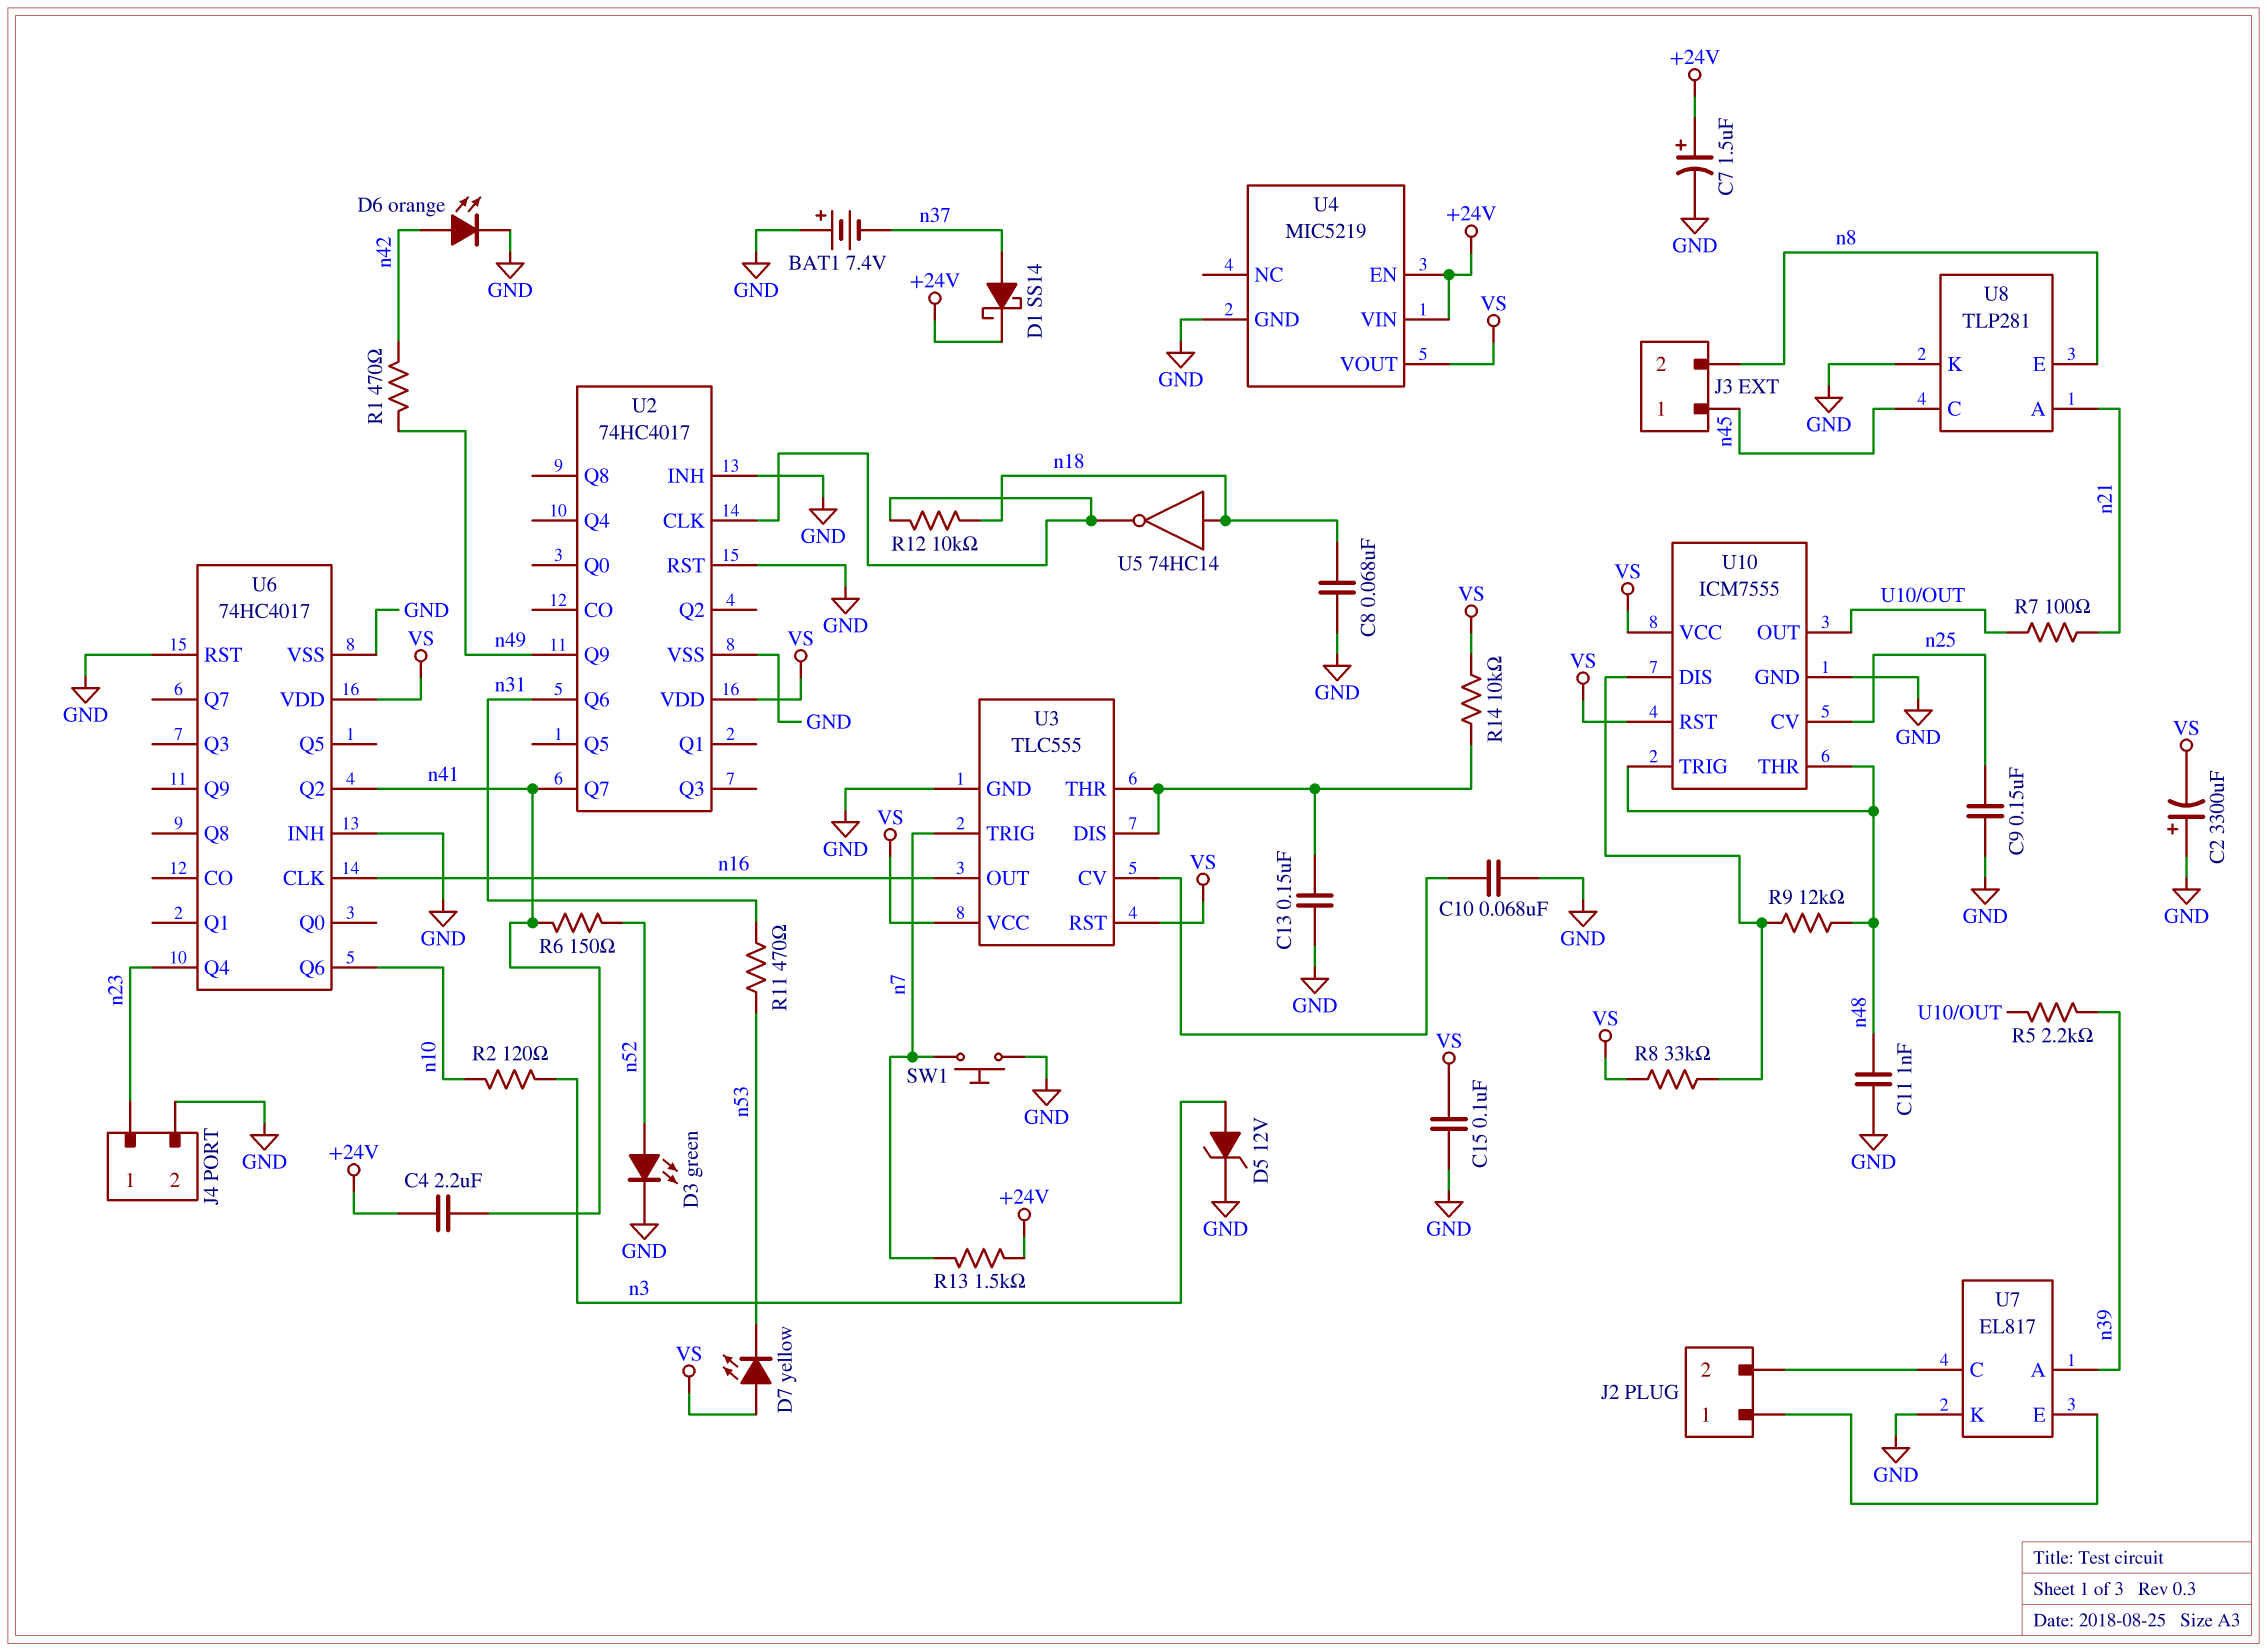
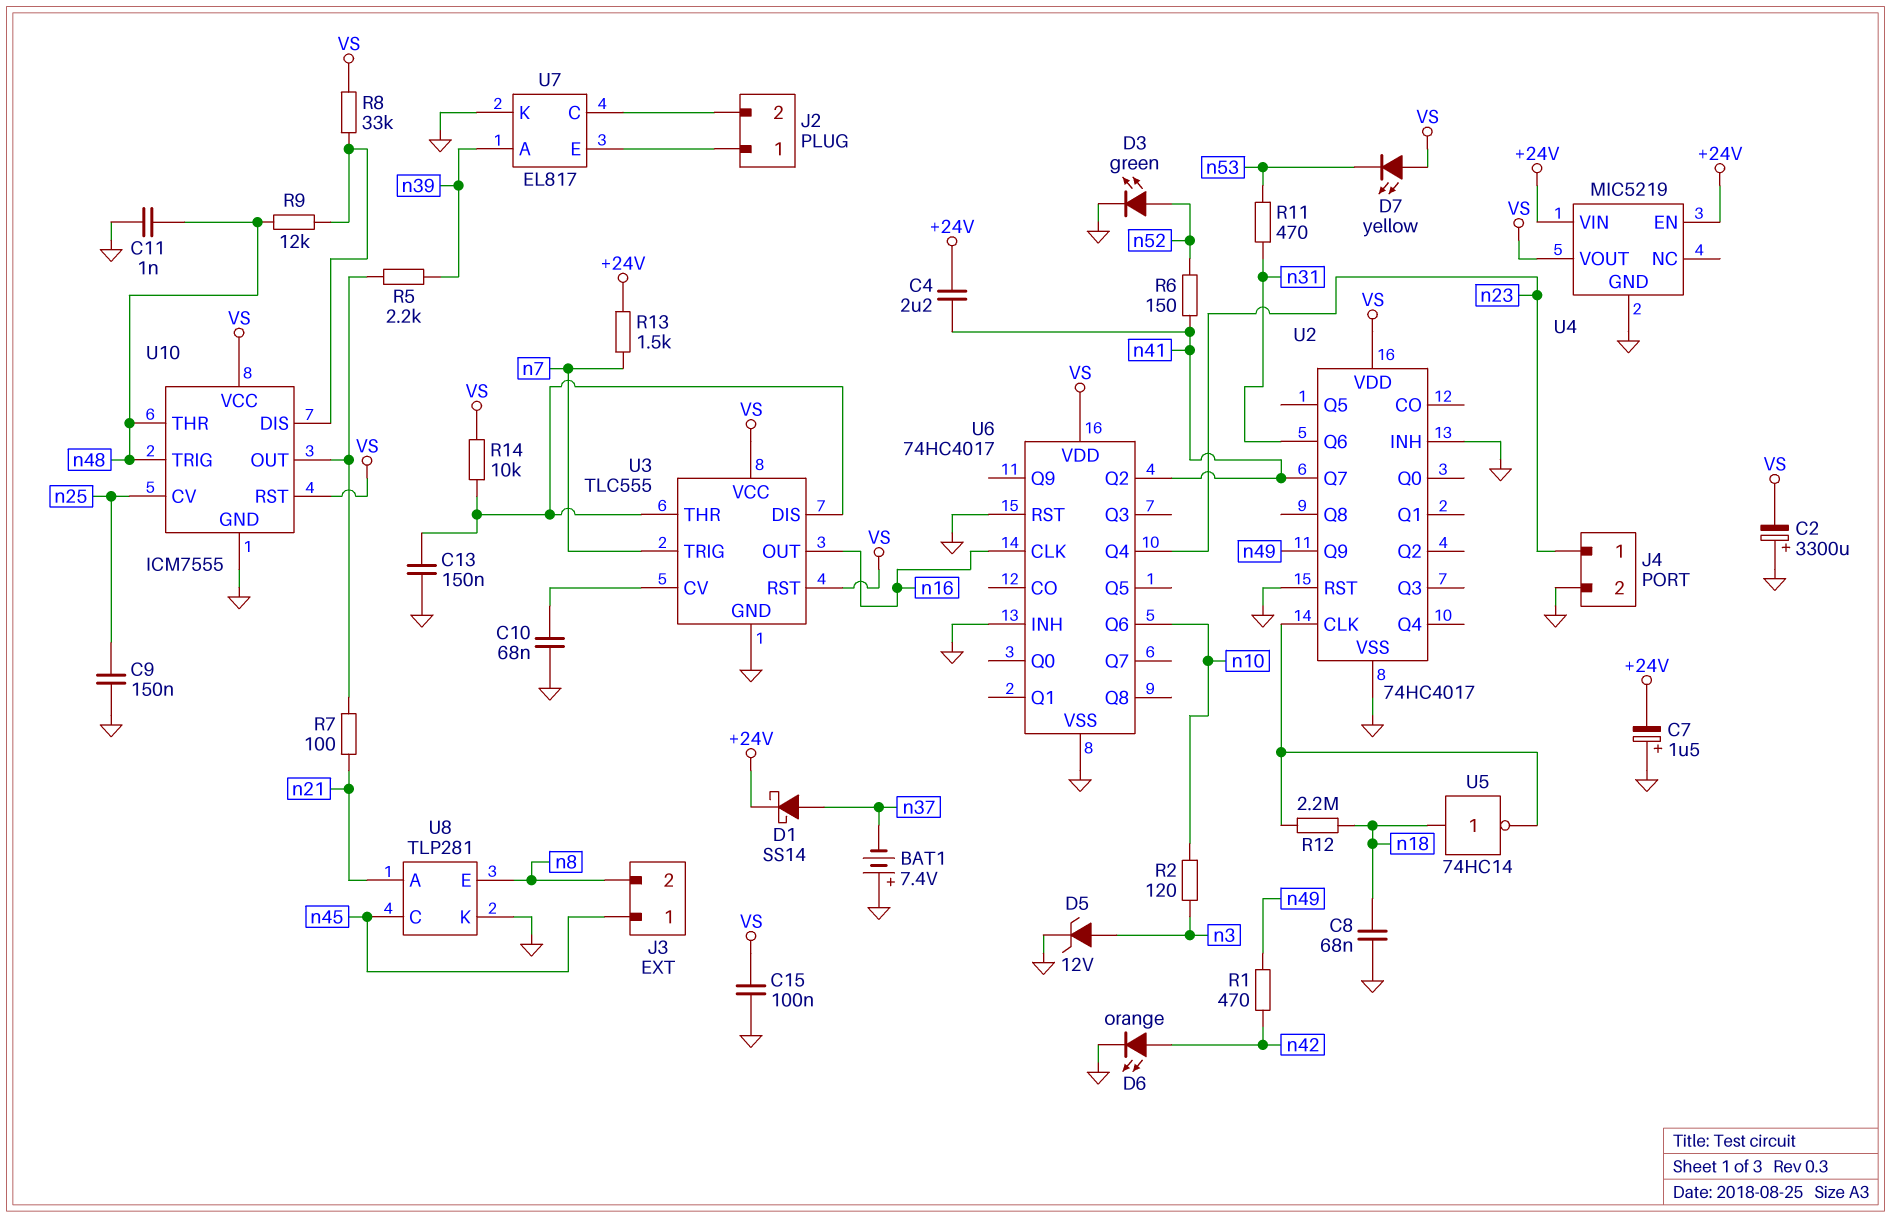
C7: 1.5uF (plus +24V, minus GND) -> 1.5uF (plus GND, minus +24V)
R12: 10k (U2/CLK, n18) -> 2.2M (U2/CLK, n18)
SW1: button (GND, n7) -> none

